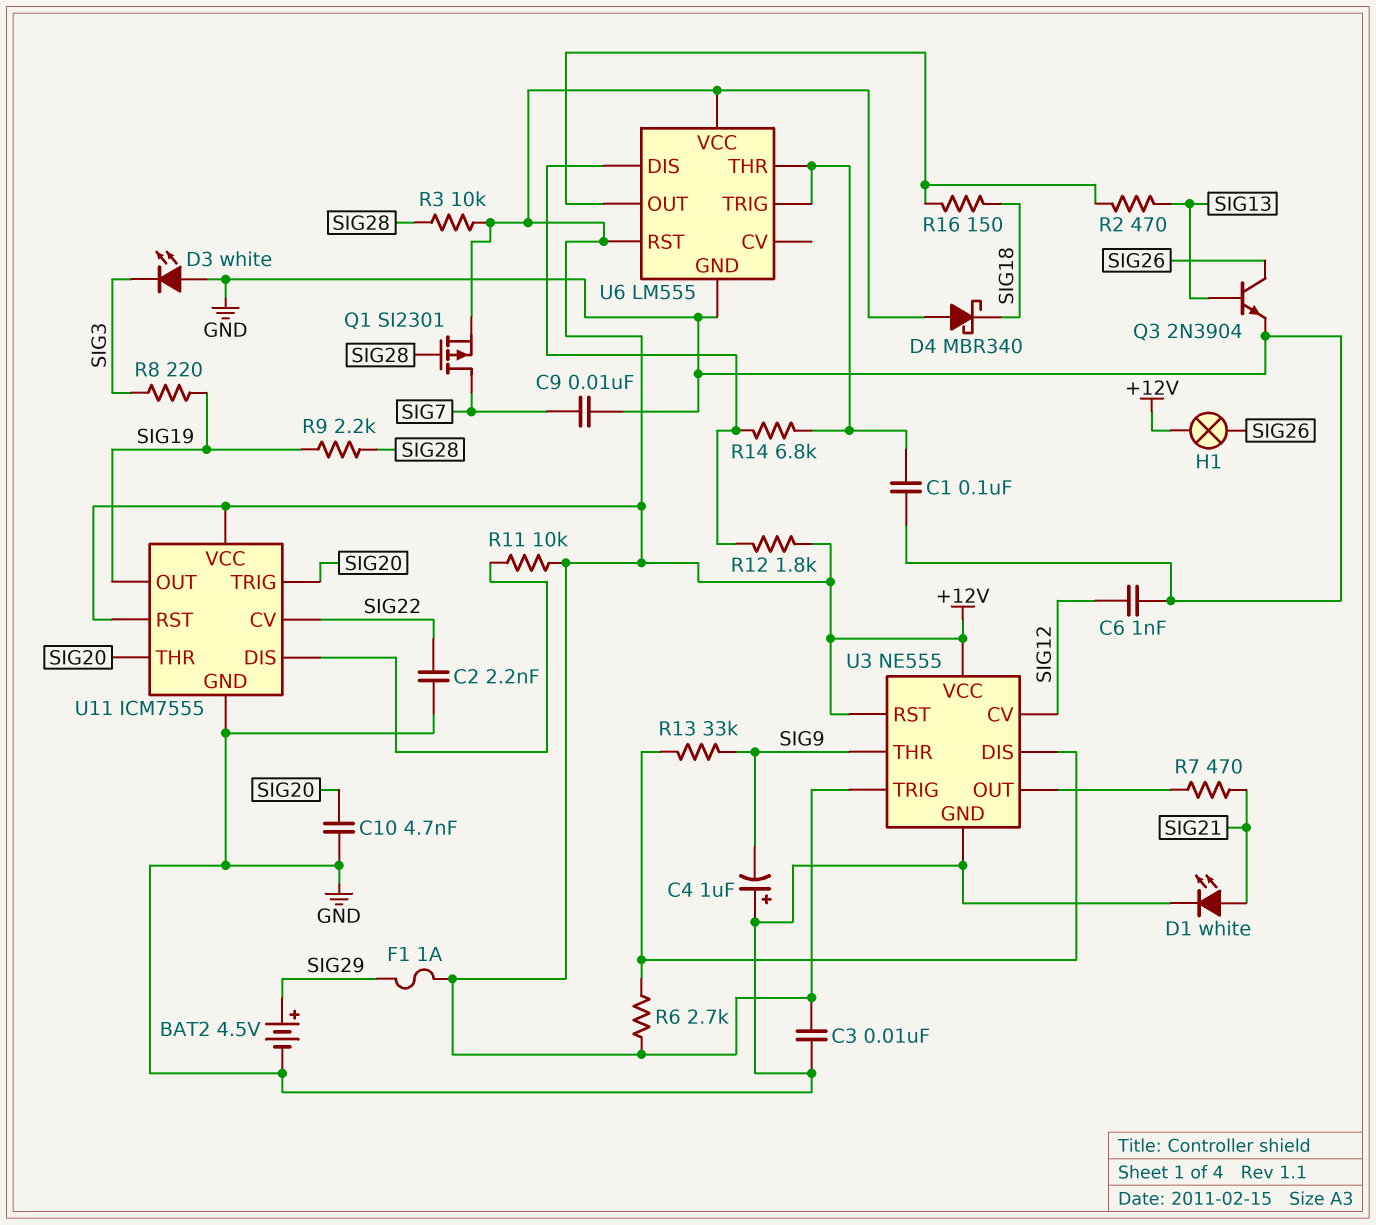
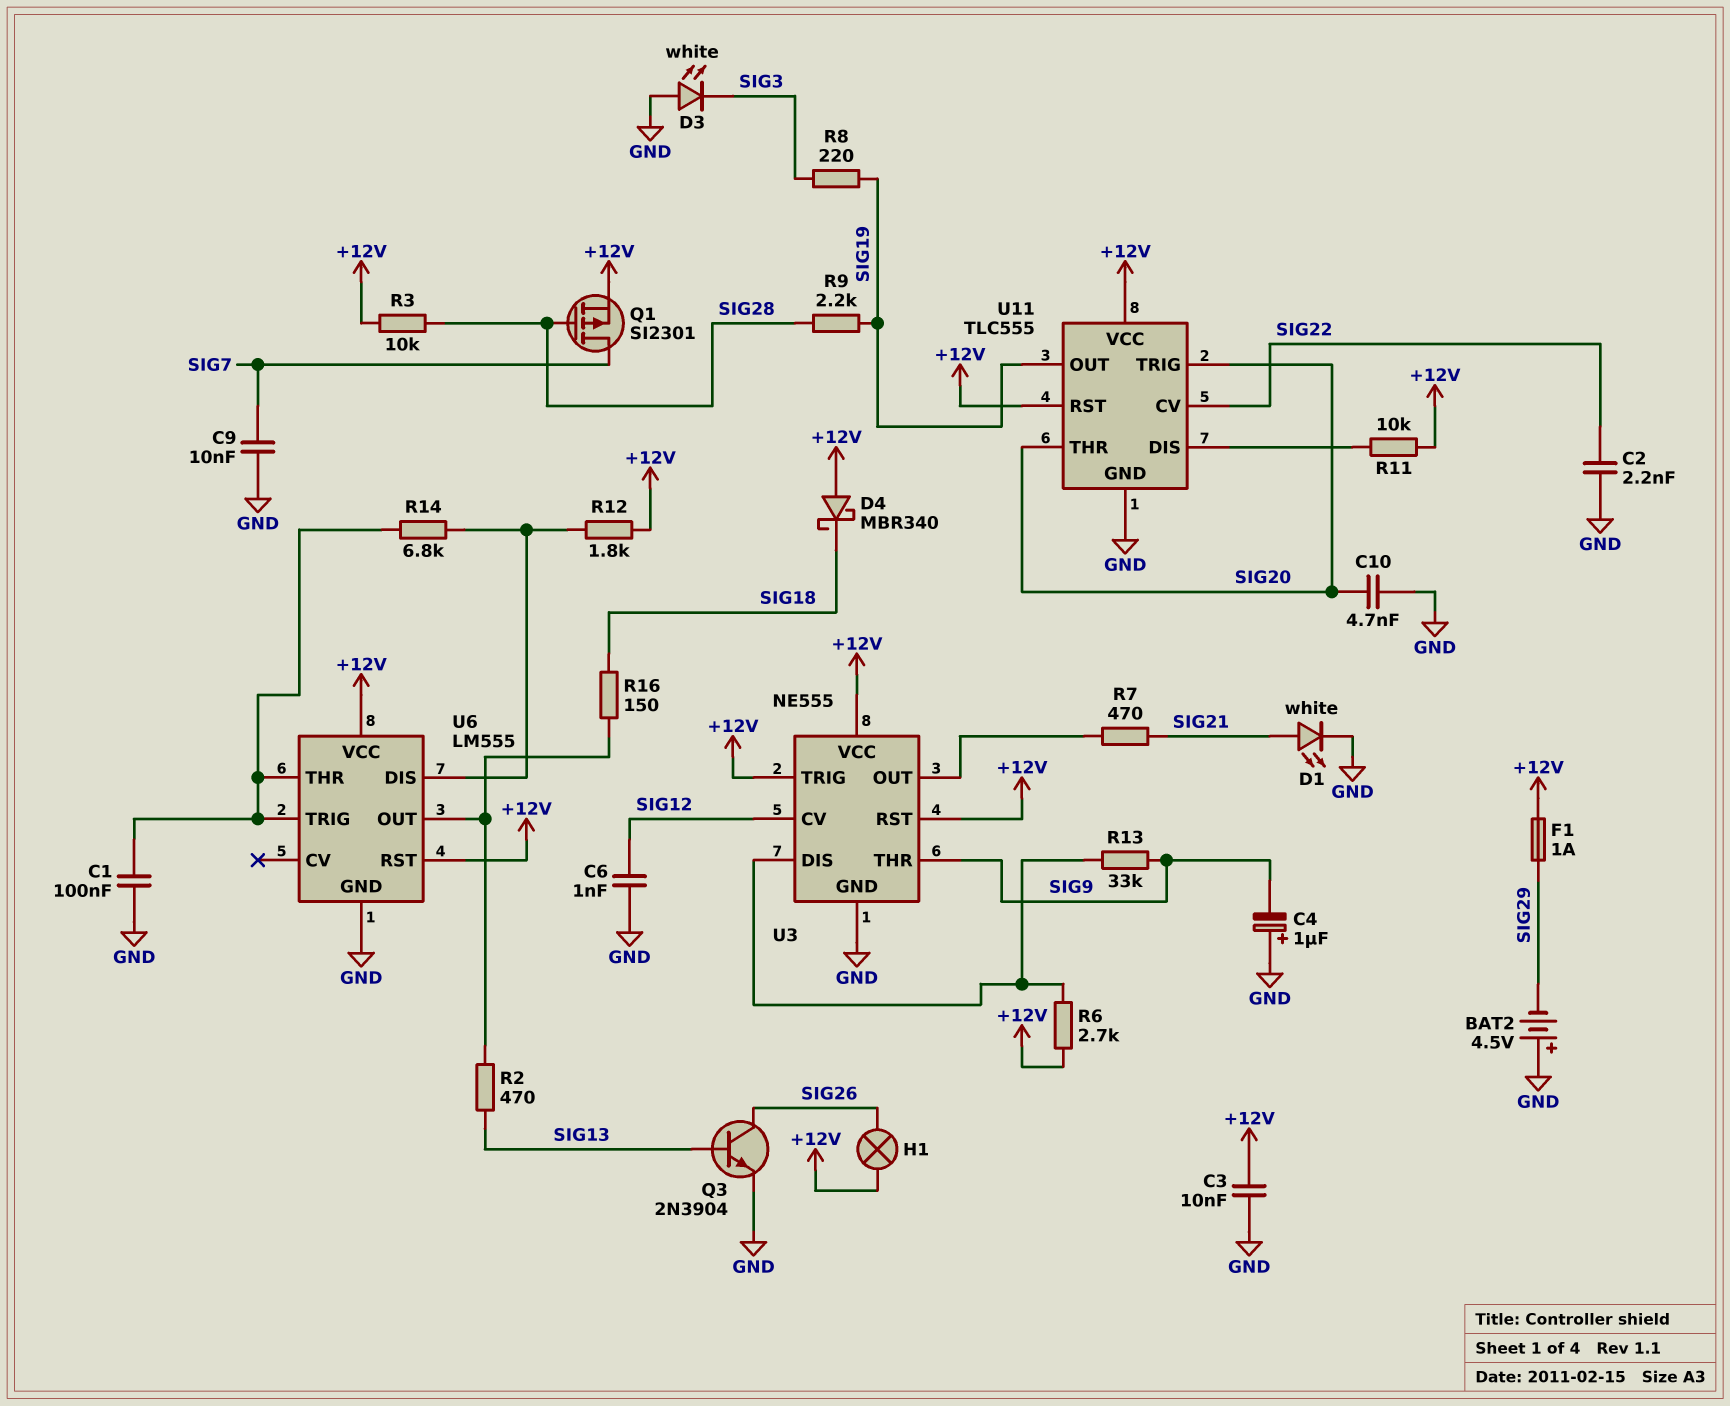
BAT2: 4.5V (plus SIG29, minus GND) -> 4.5V (plus GND, minus SIG29)
U11: ICM7555 -> TLC555

